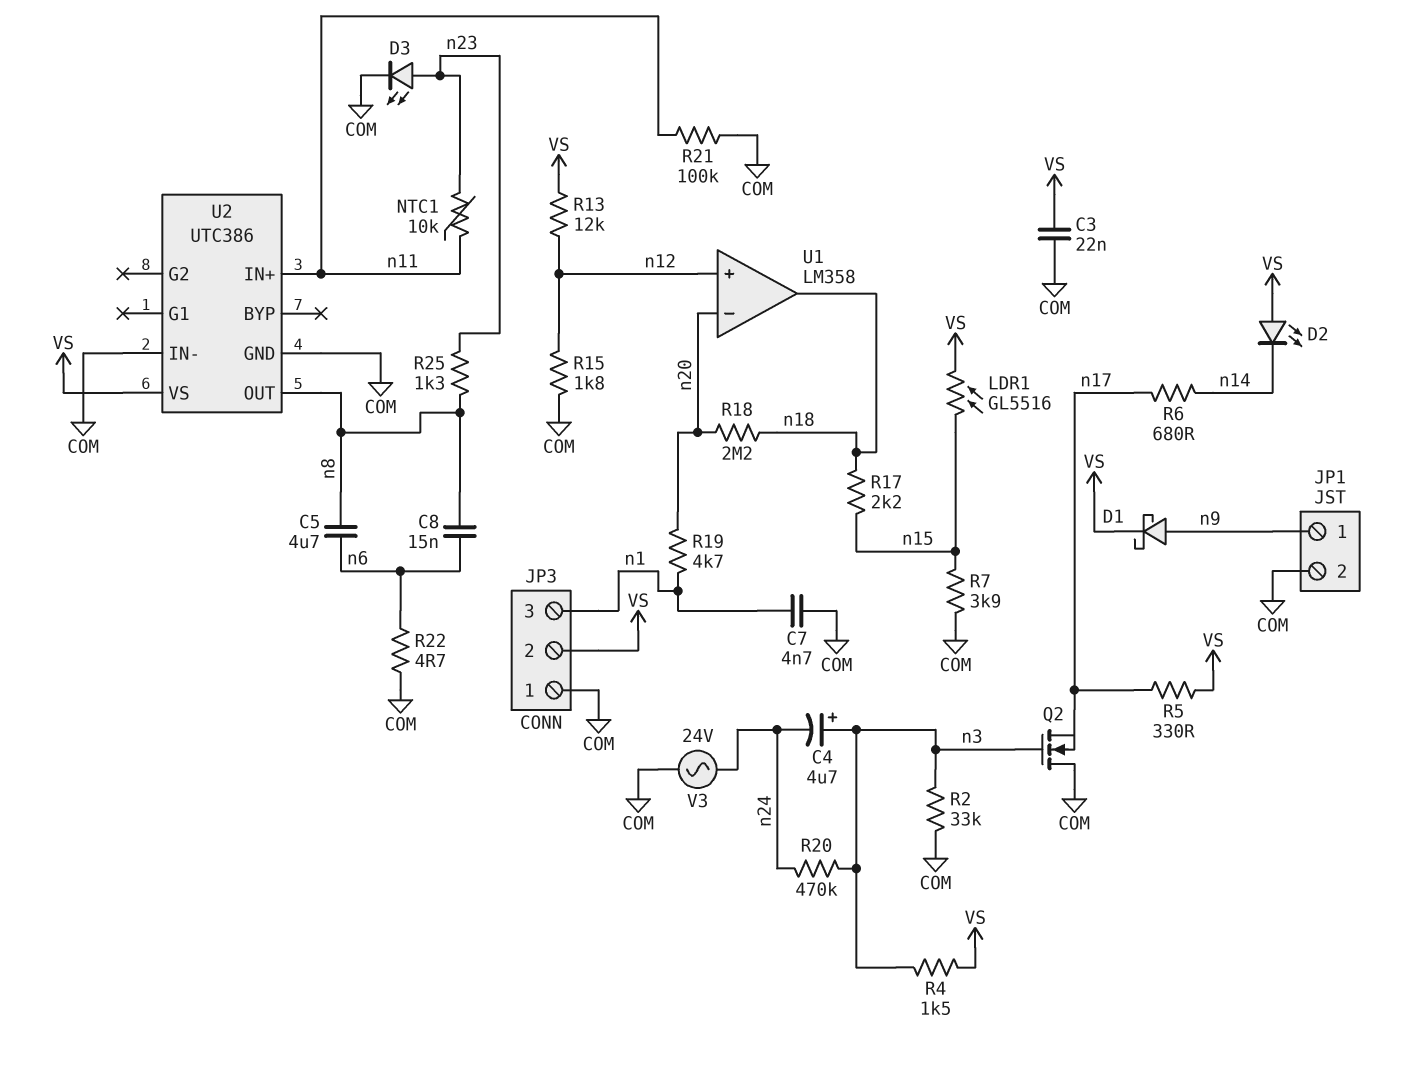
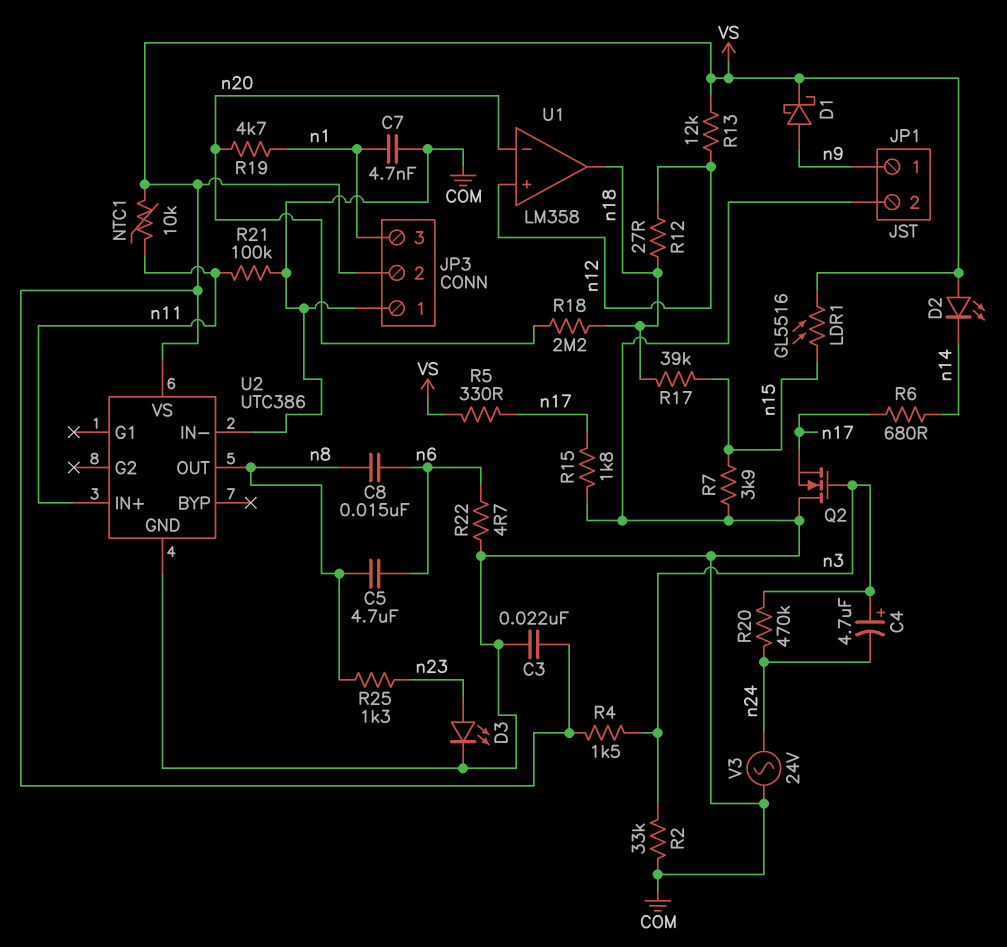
NTC1: 10k (n11, n23) -> 10k (VS, n11)
R12: none -> 27 (n12, n18)
R15: 1.8k (COM, n12) -> 1.8k (COM, n17)
R17: 2.2k (n15, n18) -> 39k (n15, n18)

